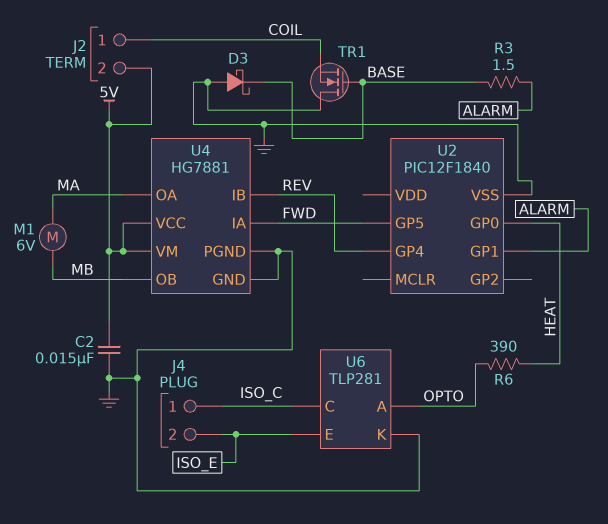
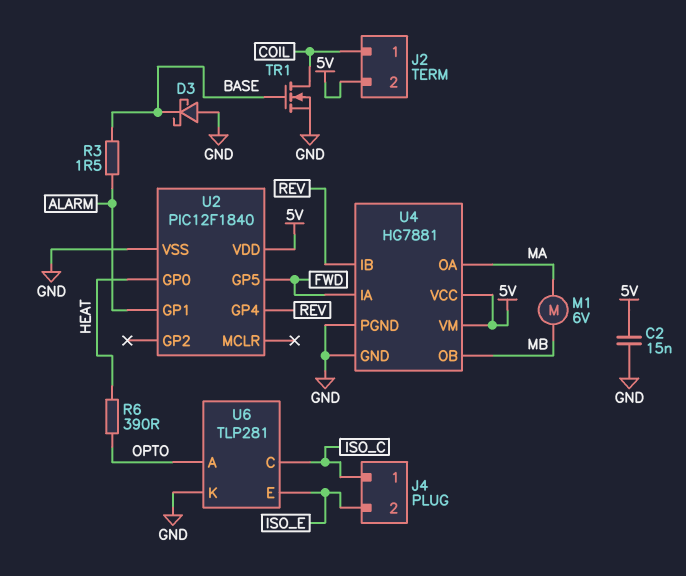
TR1: NMOS (G BASE, D GND, S COIL) -> NMOS (G BASE, D COIL, S GND)
U2 pin VDD: none -> 5V

